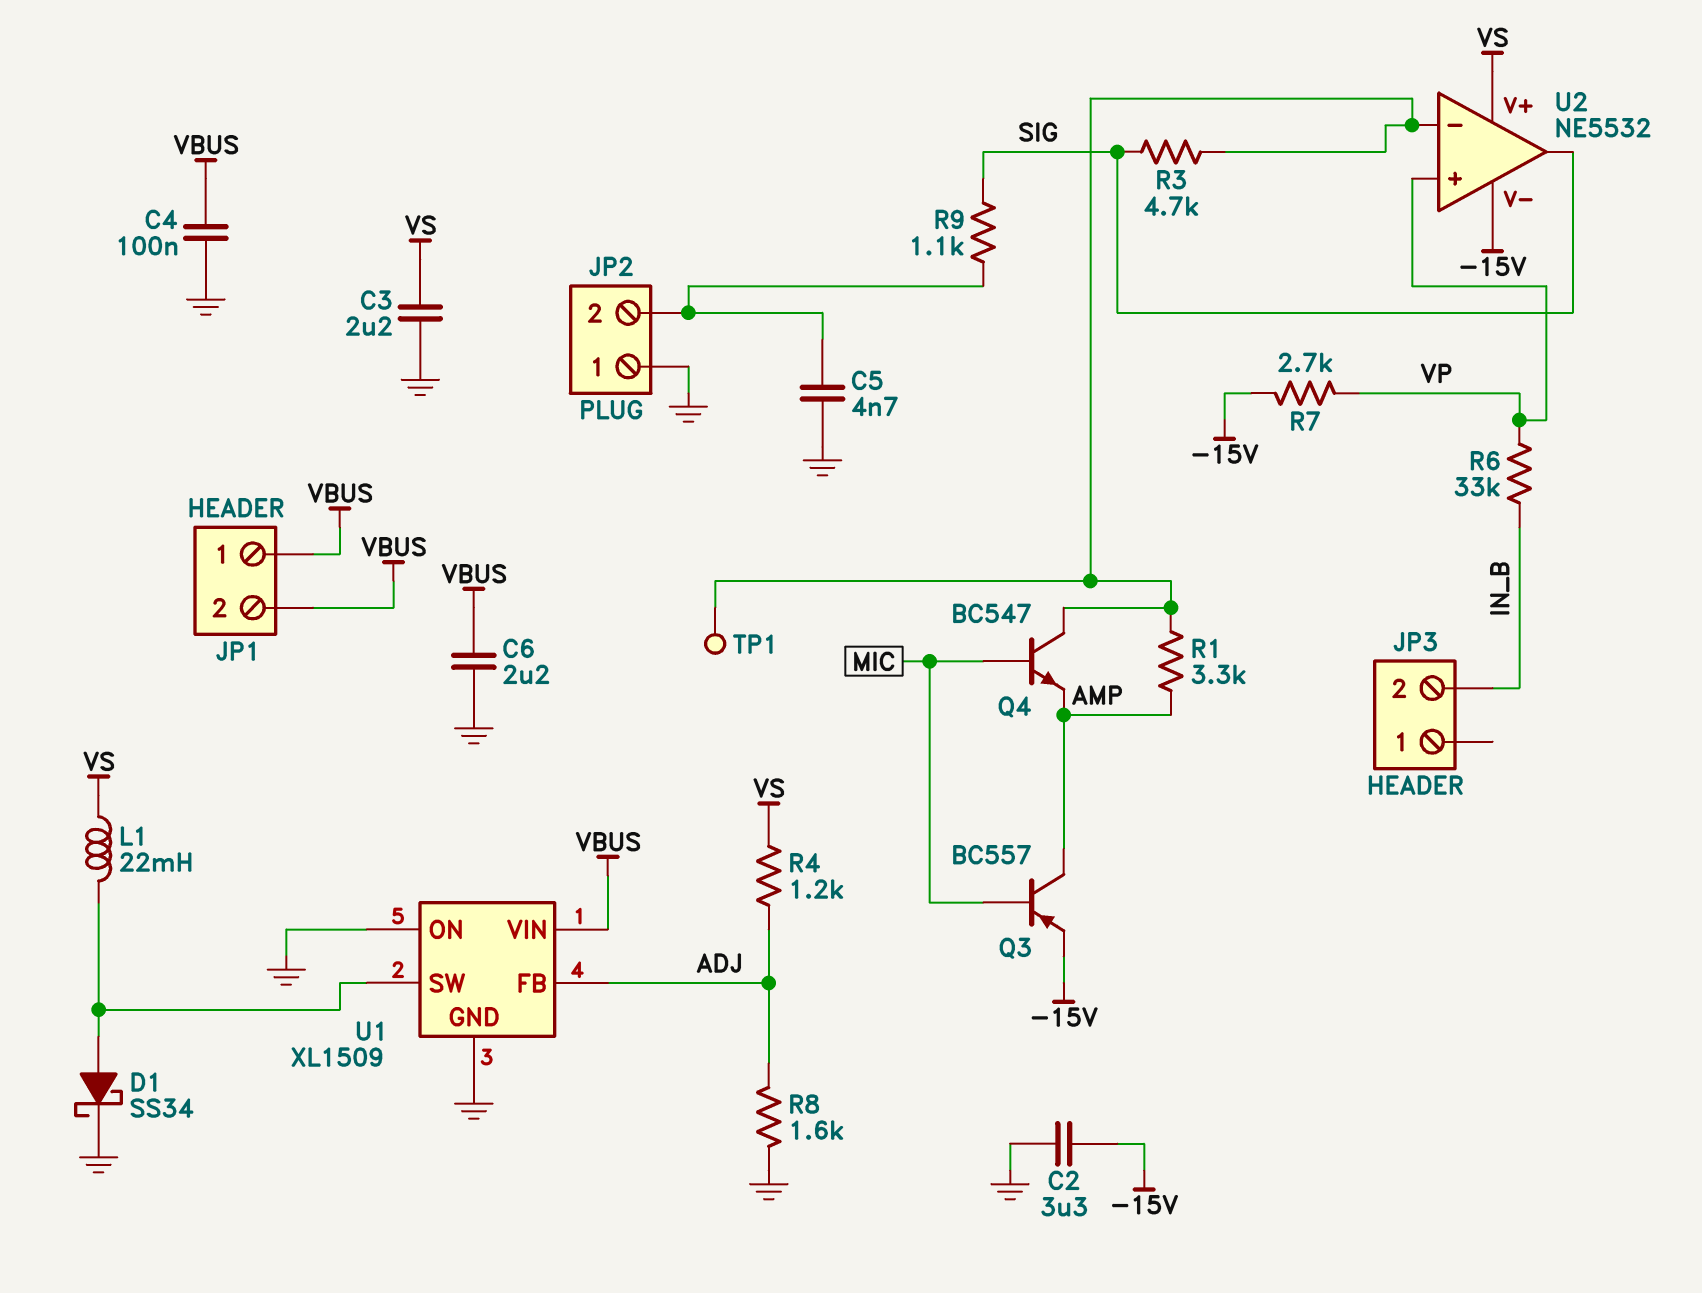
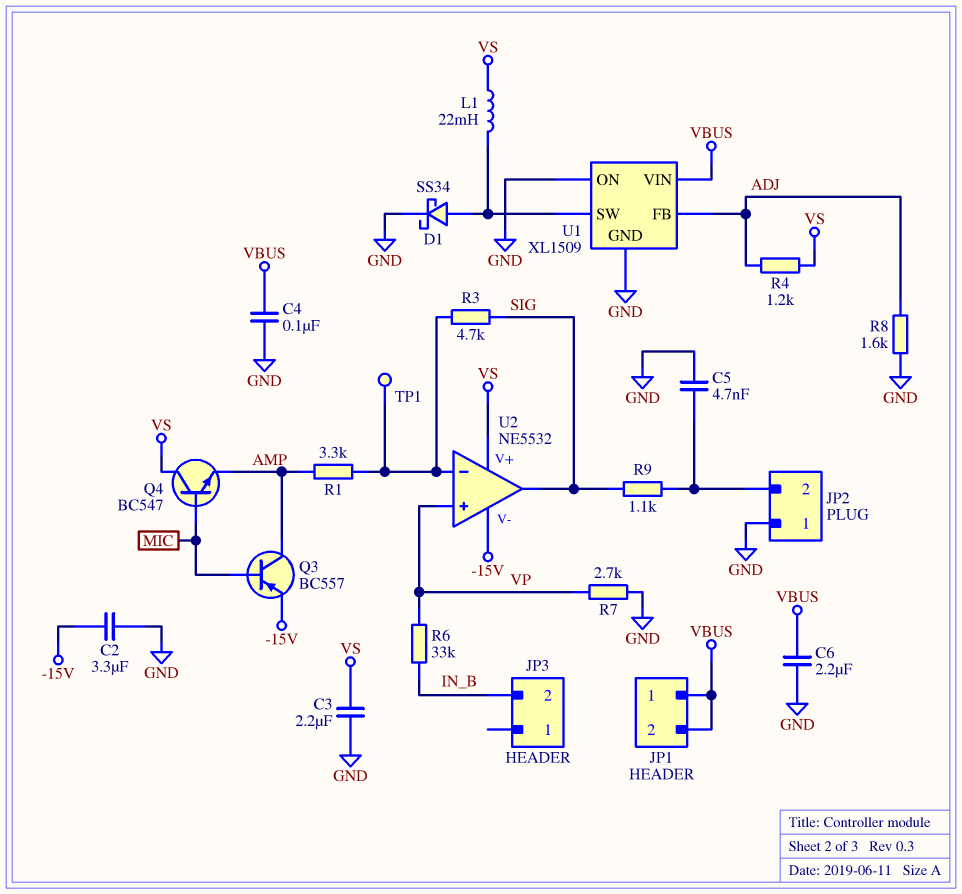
Q4: NPN BC547 (B MIC, C U2/in-, E AMP) -> NPN BC547 (B MIC, C VS, E AMP)
R7: 2.7k (-15V, VP) -> 2.7k (GND, VP)

